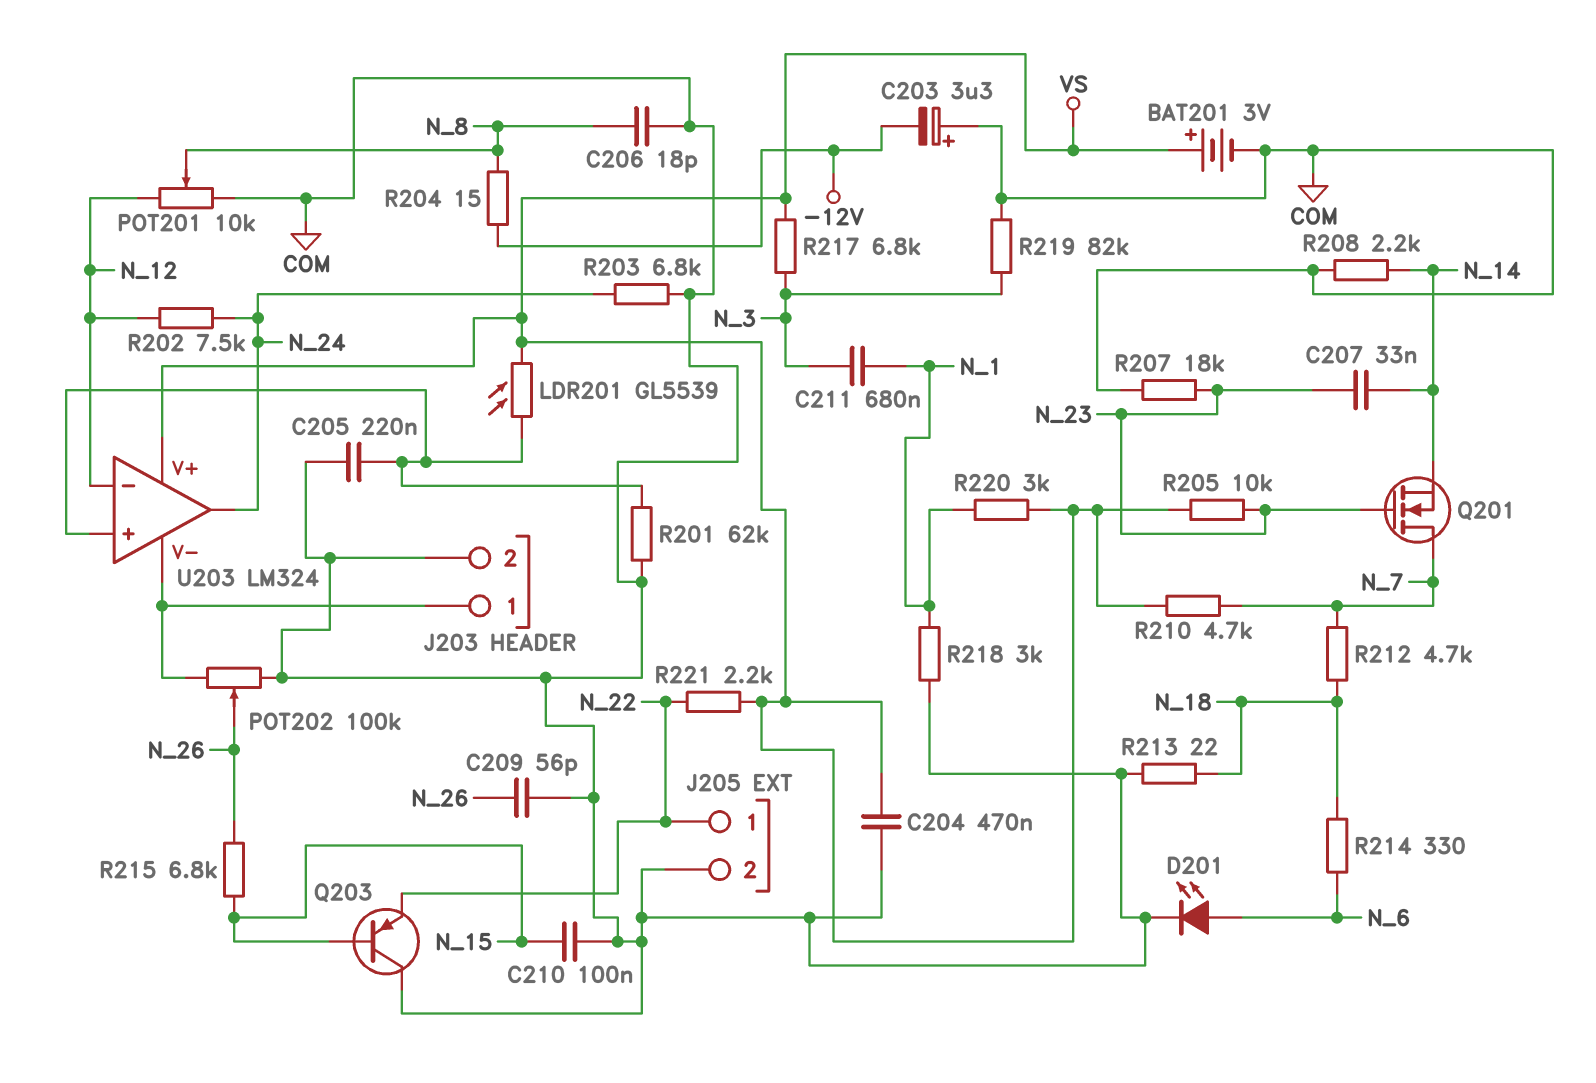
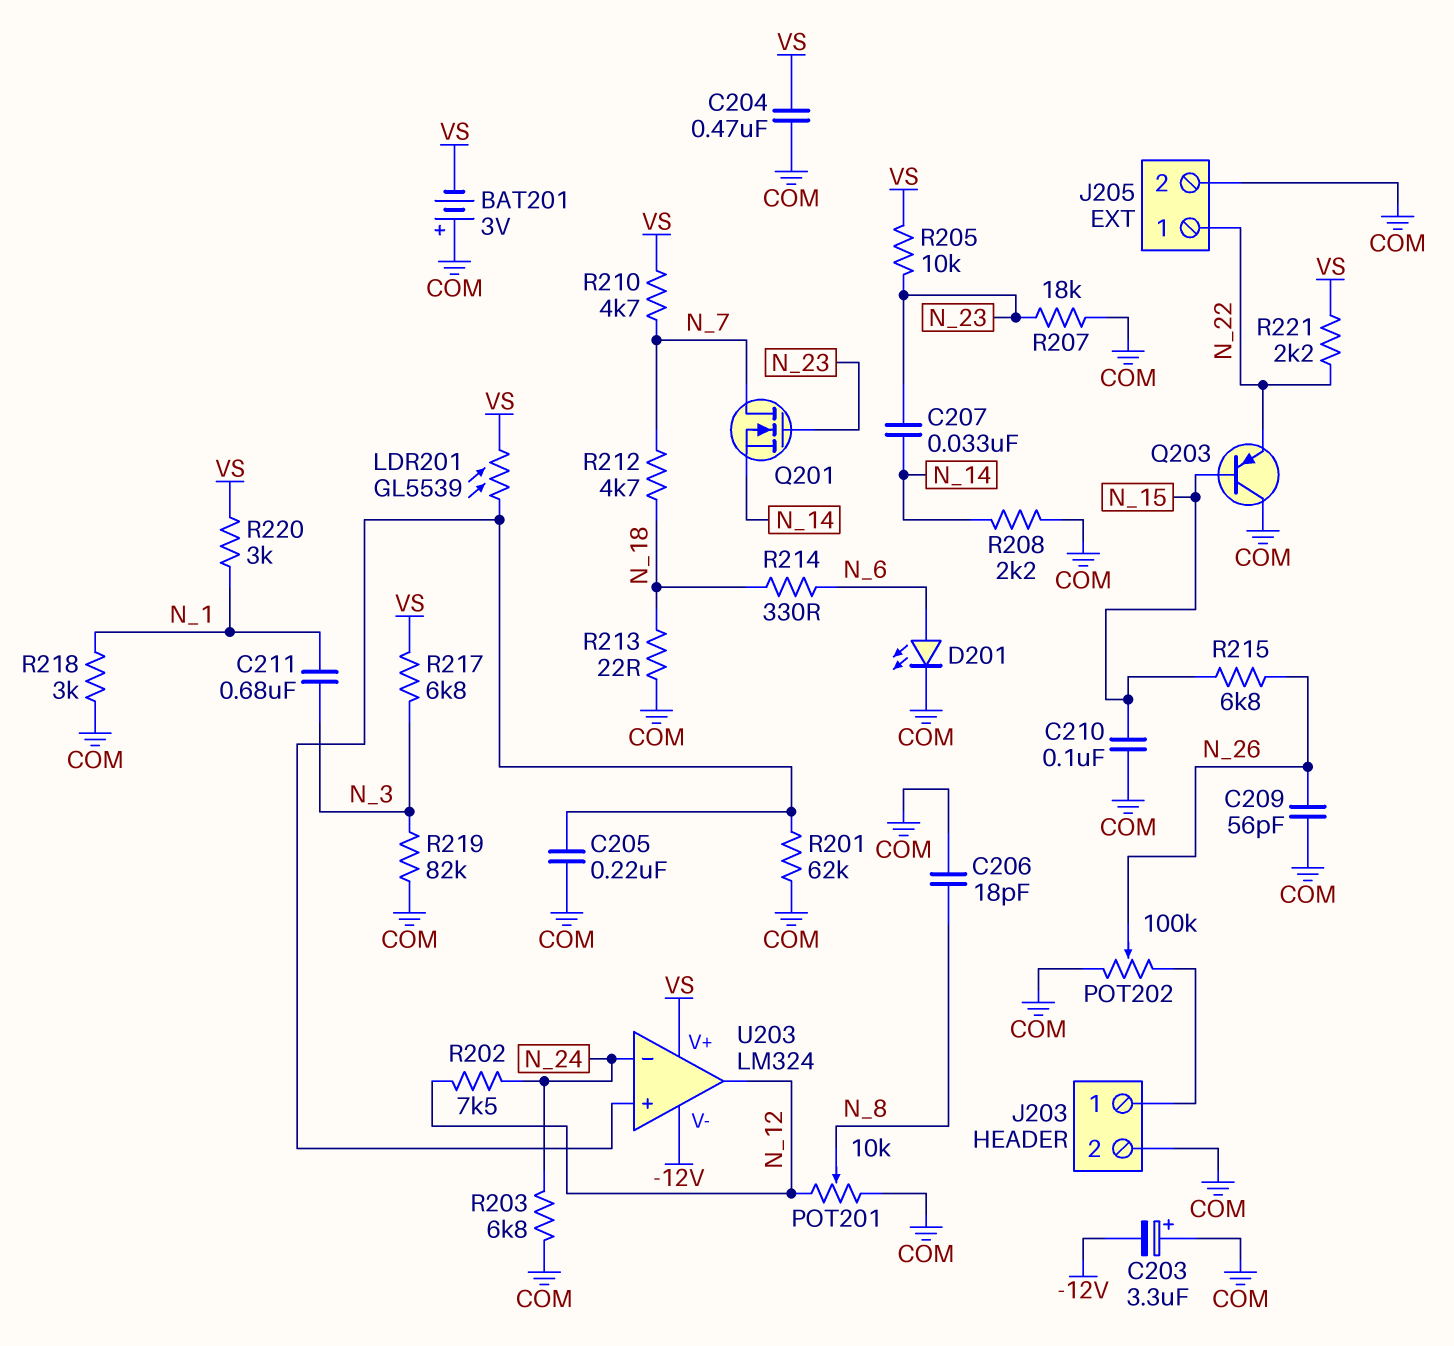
BAT201: 3V (plus VS, minus COM) -> 3V (plus COM, minus VS)
R204: 15 (-12V, N_8) -> none
U203 pin V-: J203/1 -> -12V
U203 pin in-: N_12 -> N_24
U203 pin out: N_24 -> N_12

